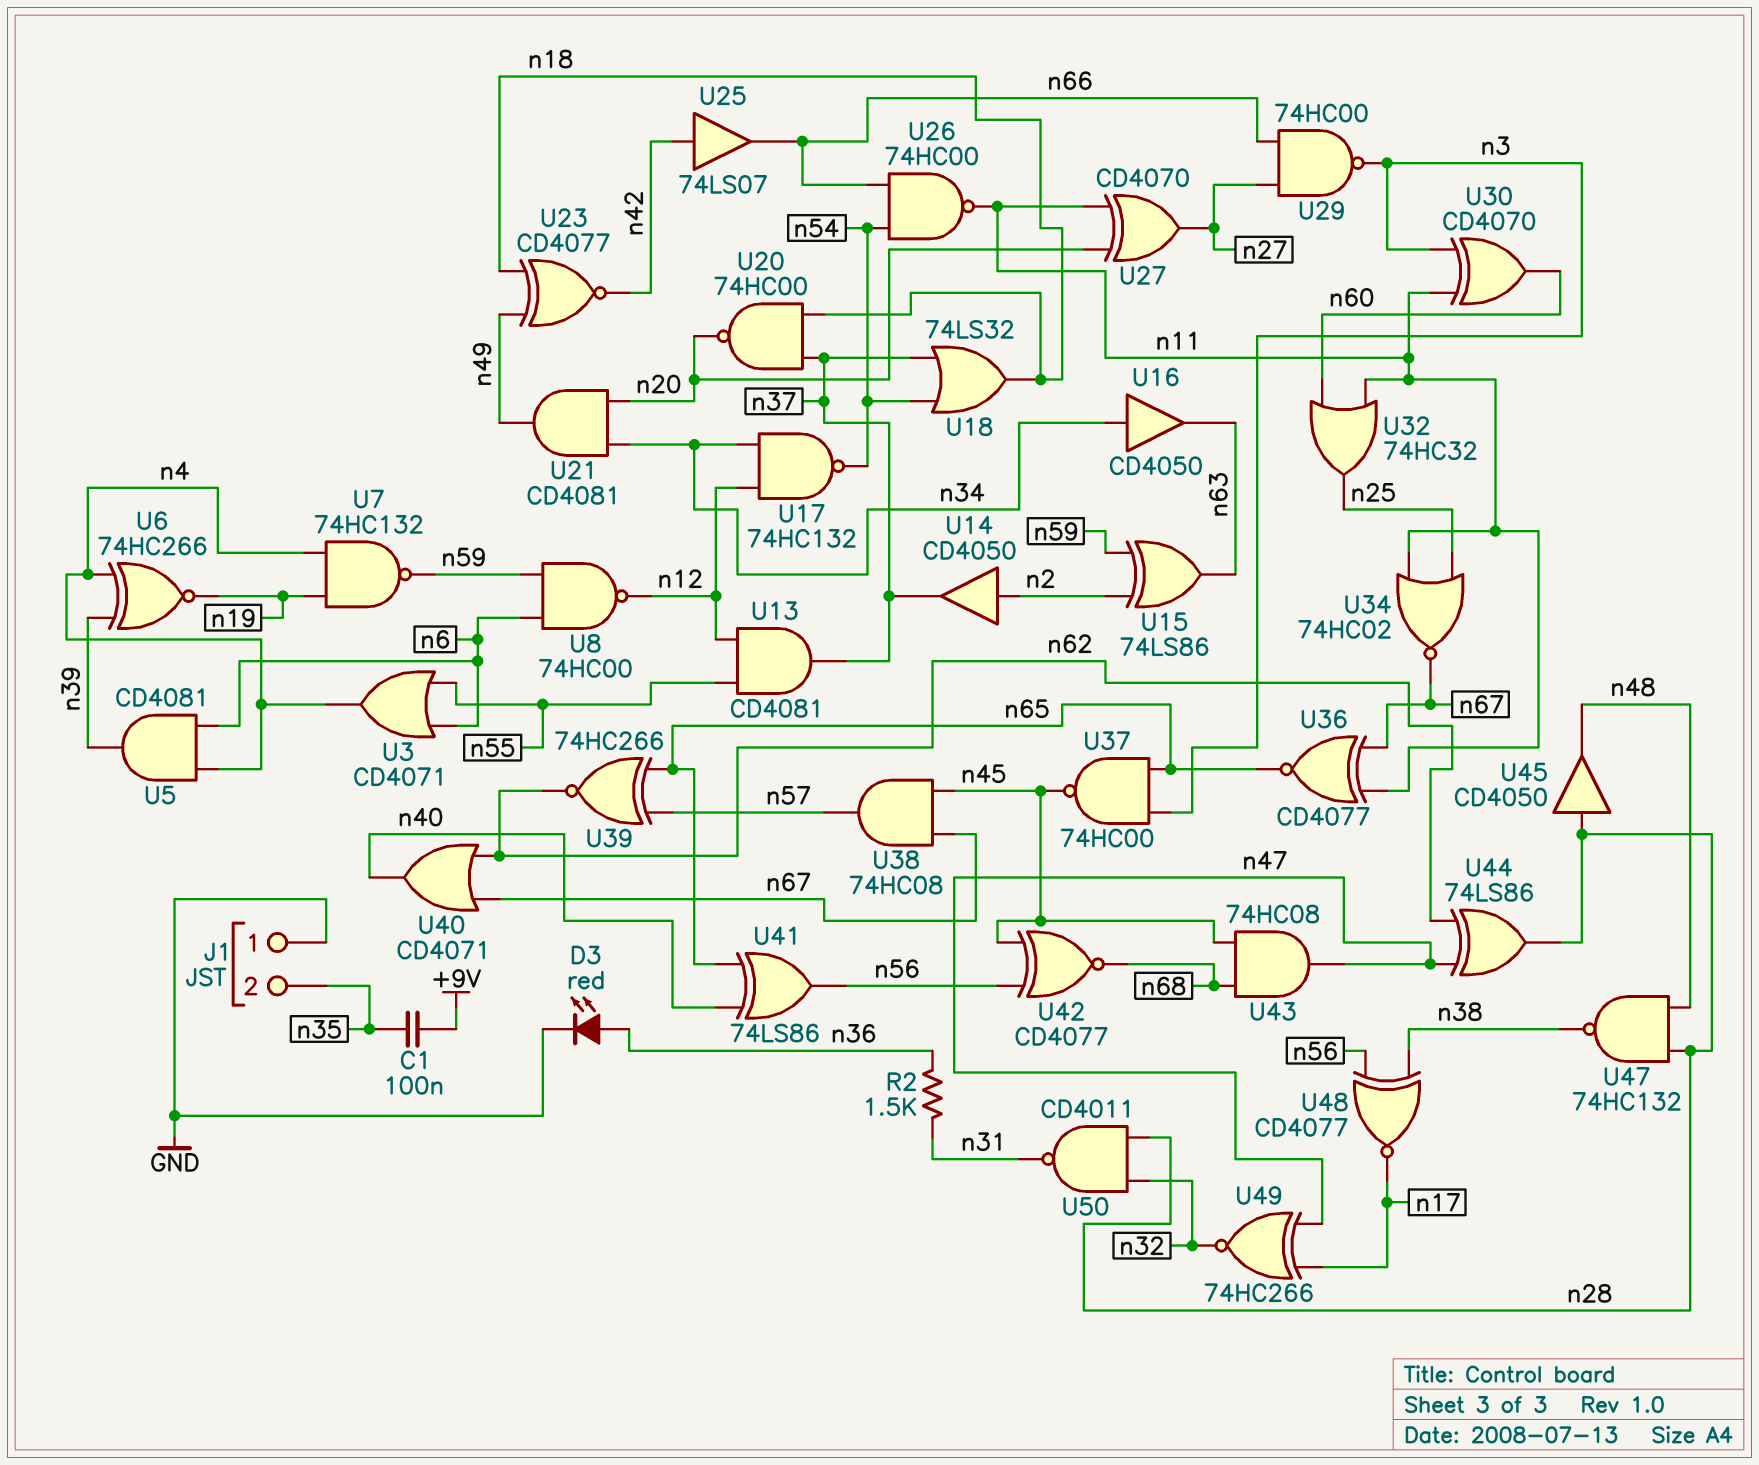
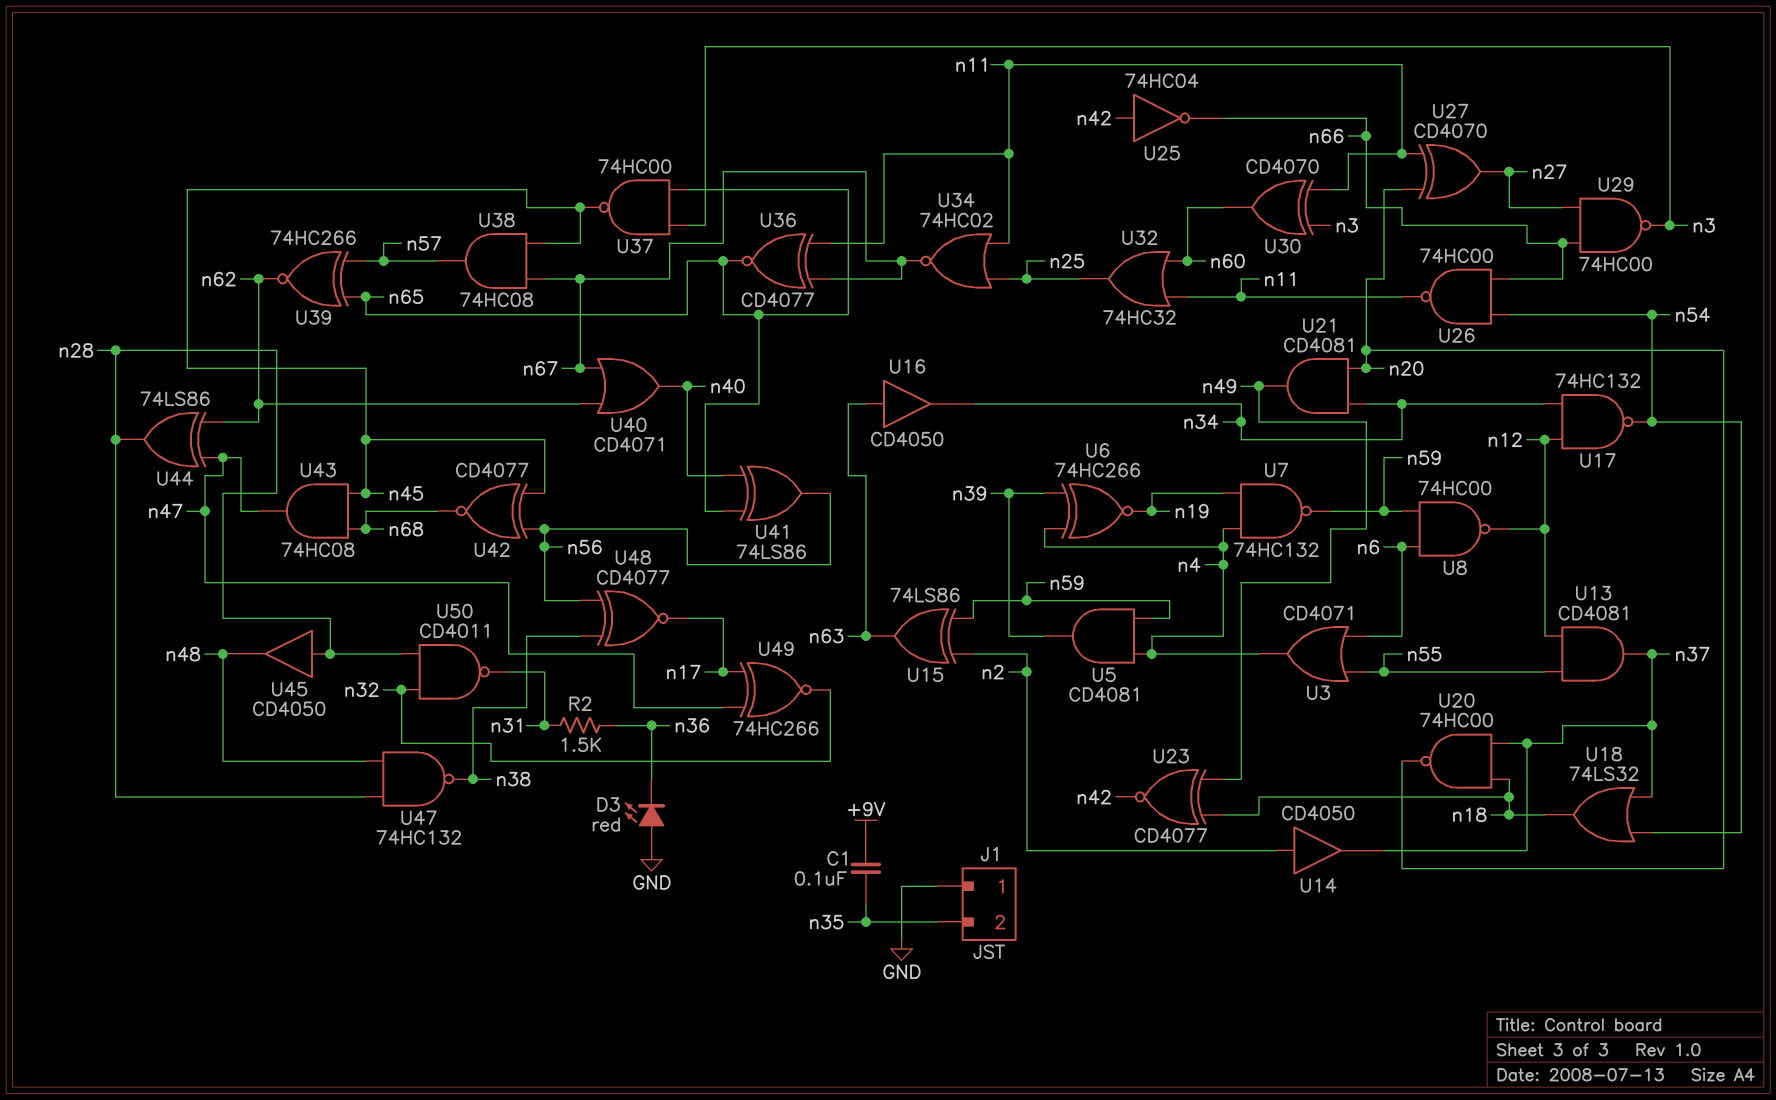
D3: LED red (A n36, K GND) -> LED red (A GND, K n36)
U5: AND CD4081 (in n4, in n6, out n39) -> AND CD4081 (in n4, in n59, out n39)
U16: buffer CD4050 (in n34, out n63) -> buffer CD4050 (in n63, out n34)
U25: buffer 74LS07 (in n42, out n66) -> NOT 74HC04 (in n42, out n66)

